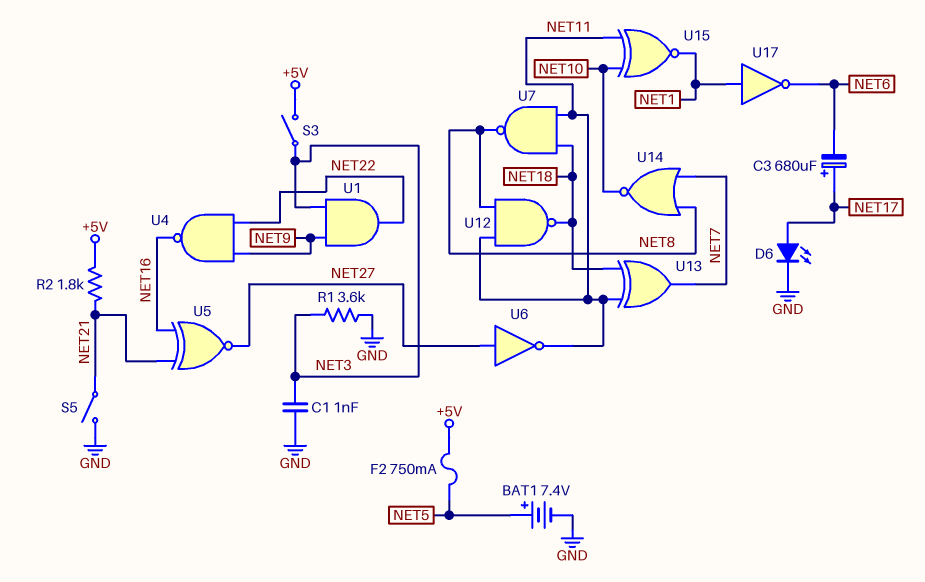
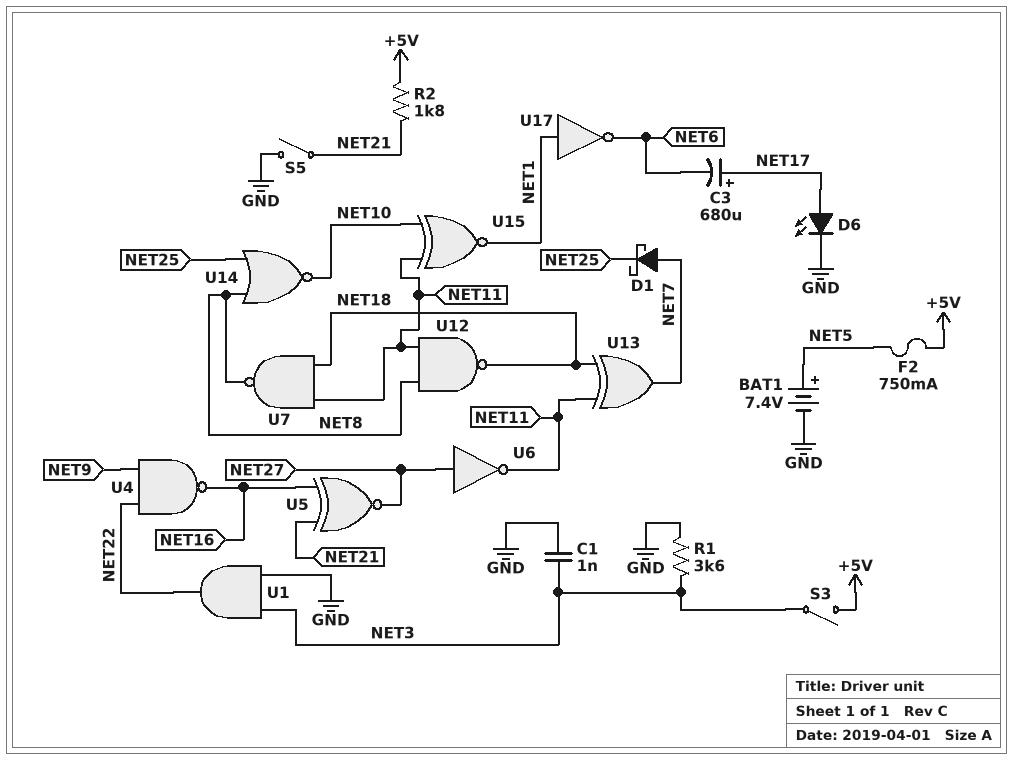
D1: none -> schottky (A NET7, K NET25)
U1: AND (in NET3, in NET9, out NET22) -> AND (in GND, in NET3, out NET22)
U14: NOR (in NET7, in NET8, out NET10) -> NOR (in NET8, in NET25, out NET10)

